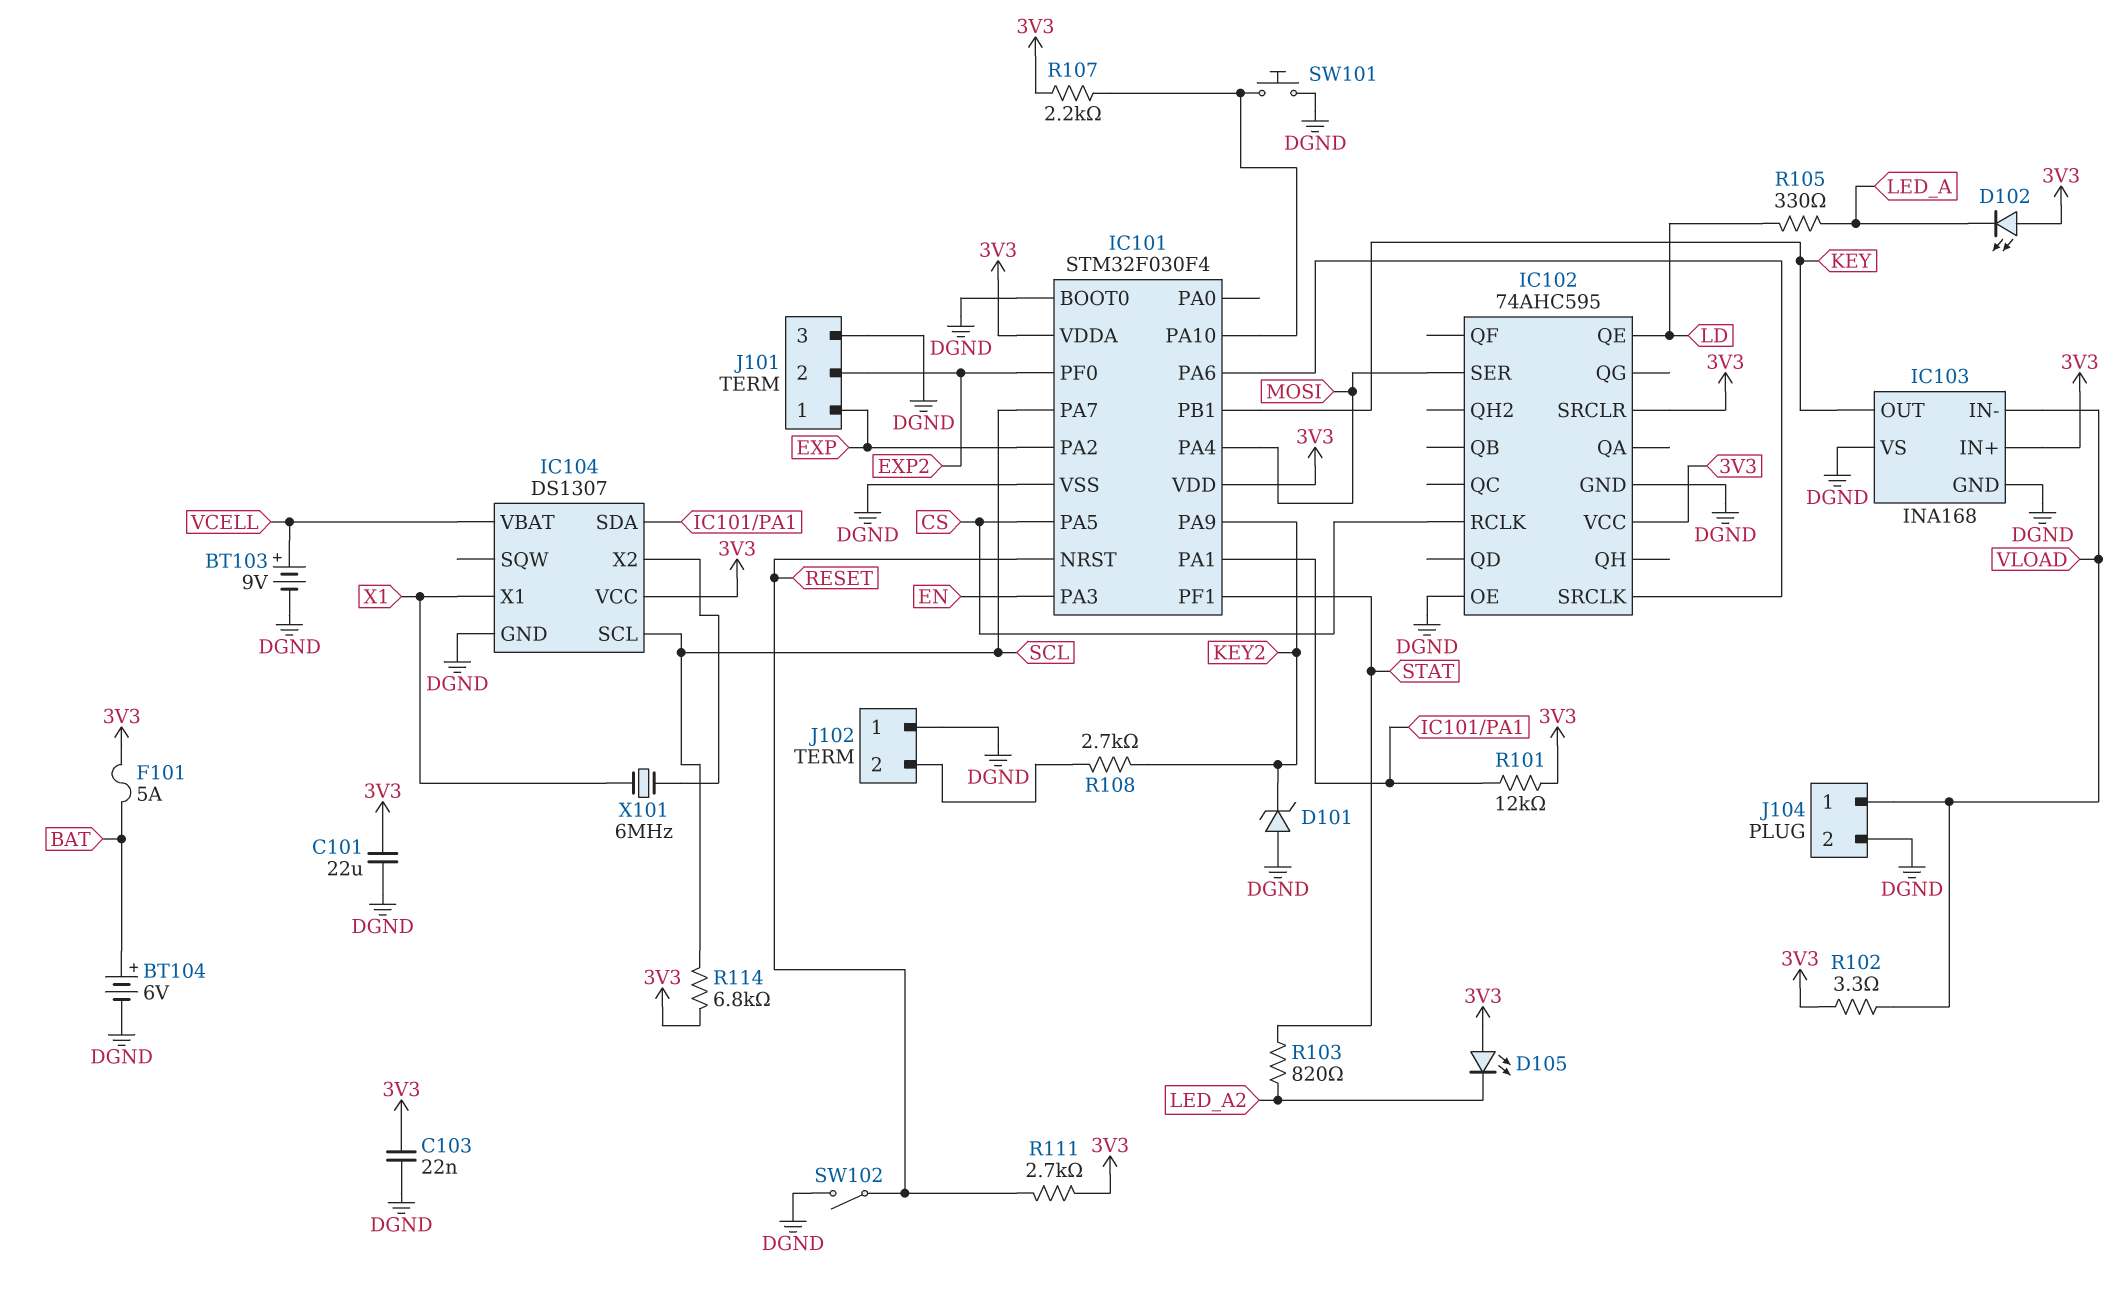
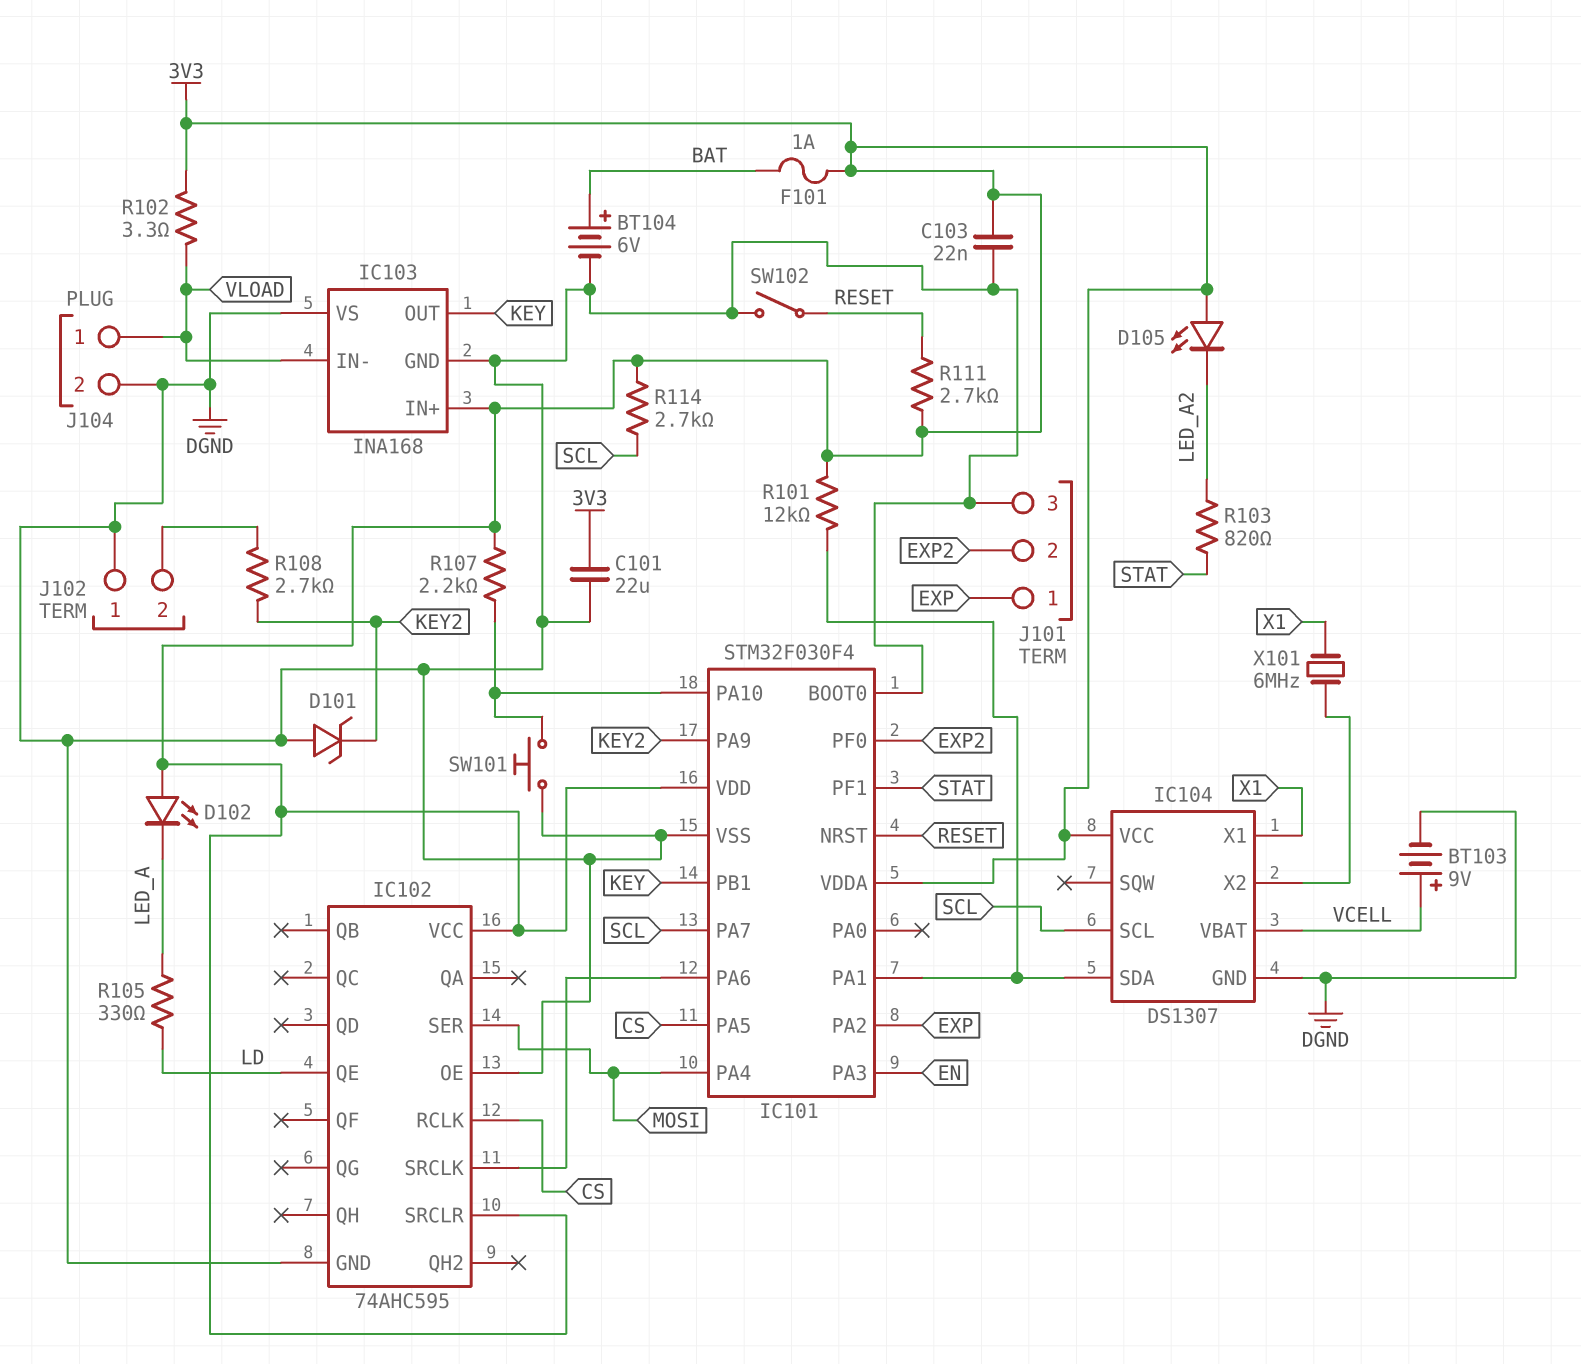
F101: 5A (3V3, BAT) -> 1A (3V3, BAT)
R114: 6.8k (3V3, SCL) -> 2.7k (3V3, SCL)

